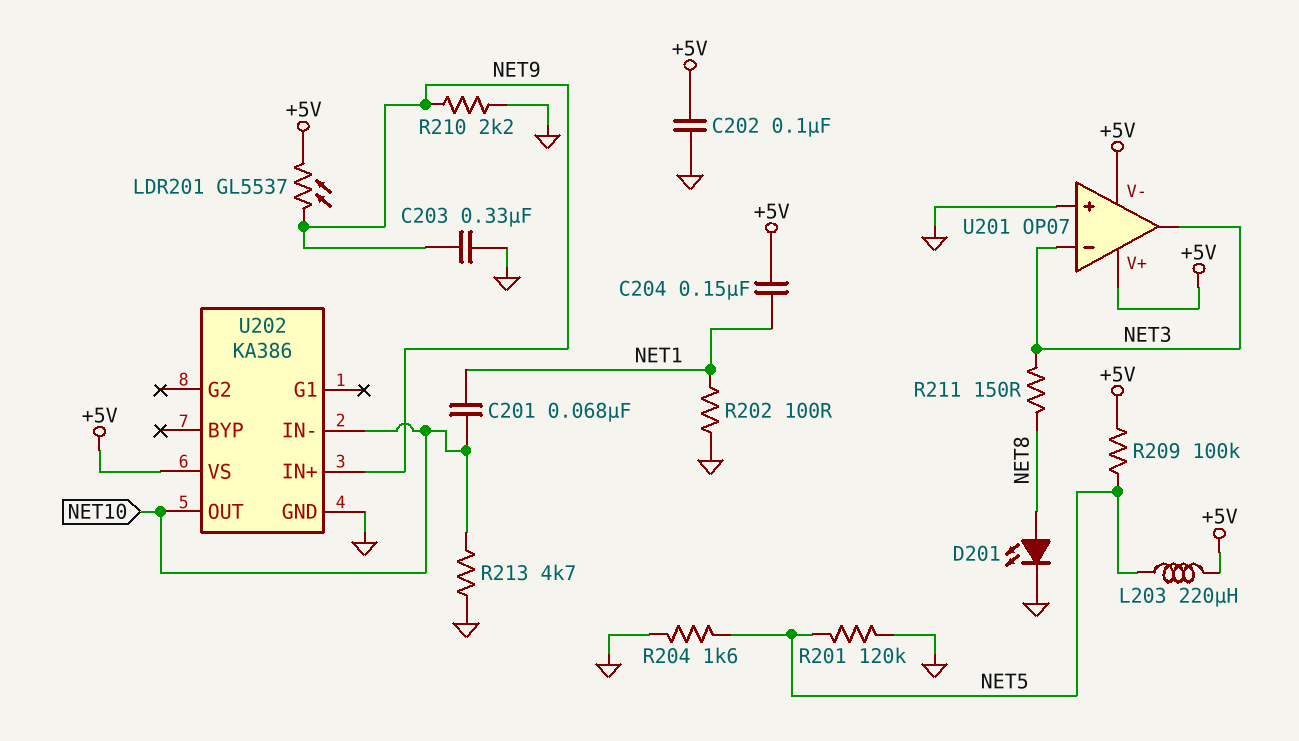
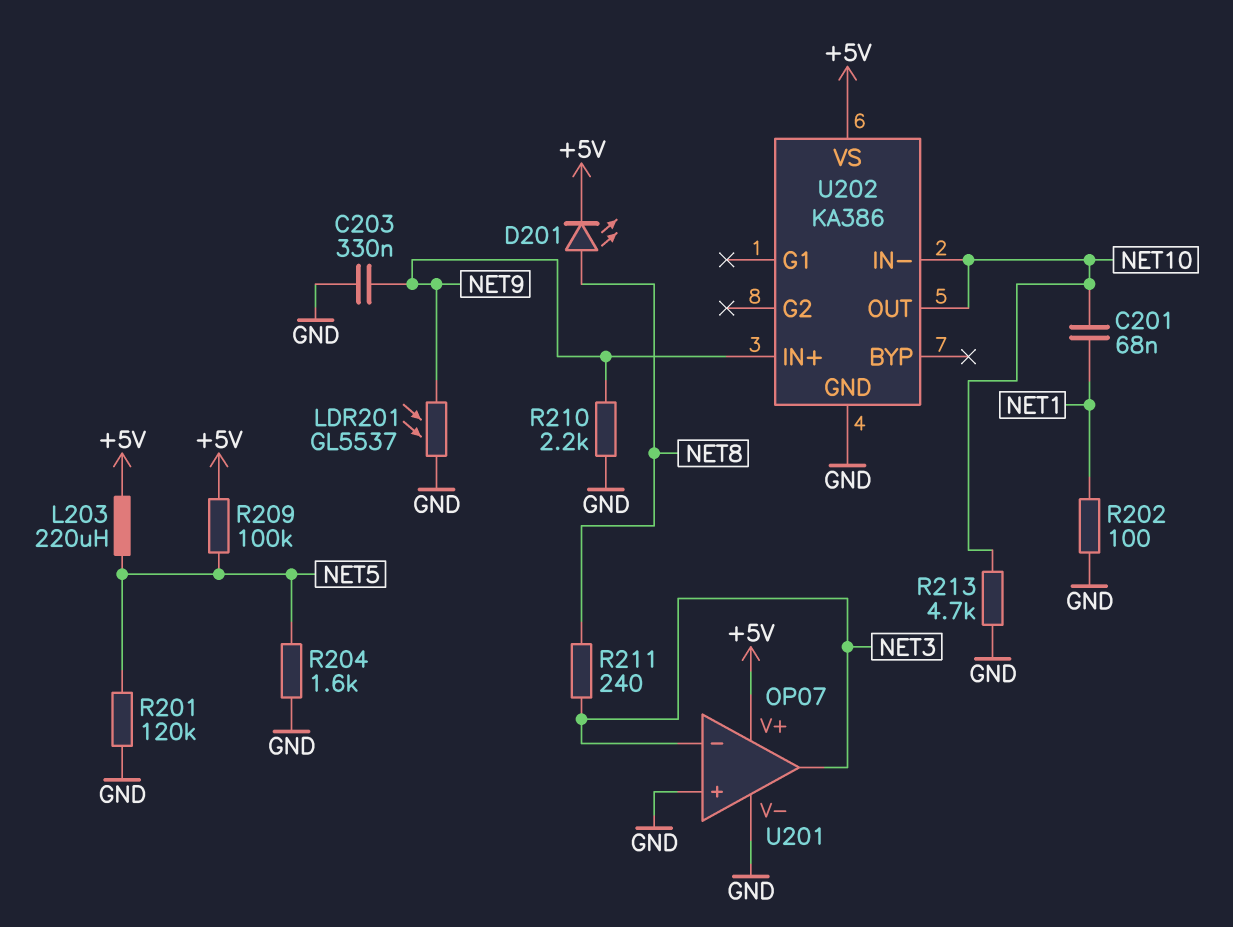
C202: 100nF (+5V, GND) -> none
C204: 150nF (+5V, NET1) -> none
D201: LED (A NET8, K GND) -> LED (A NET8, K +5V)
LDR201: GL5537 (+5V, NET9) -> GL5537 (GND, NET9)
R211: 150 (NET3, NET8) -> 240 (NET3, NET8)
U201 pin V-: +5V -> GND

